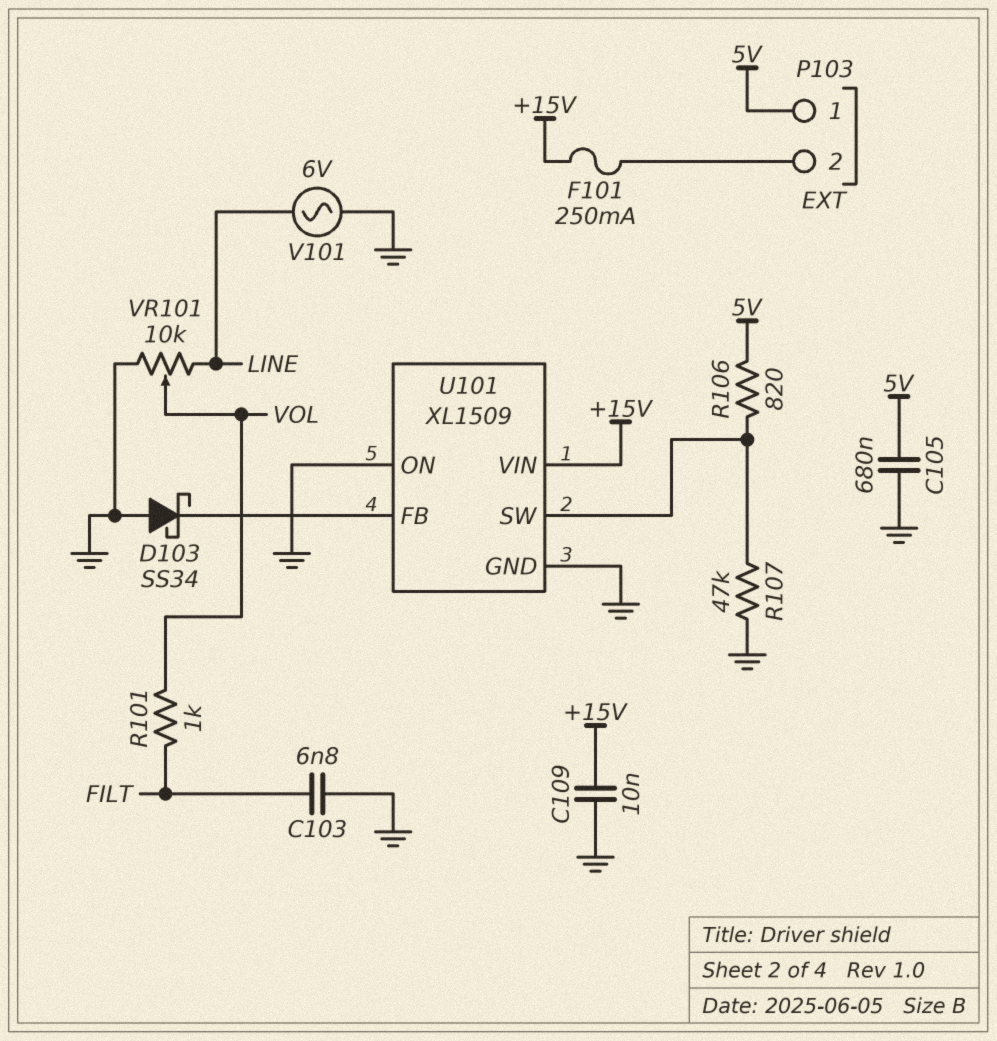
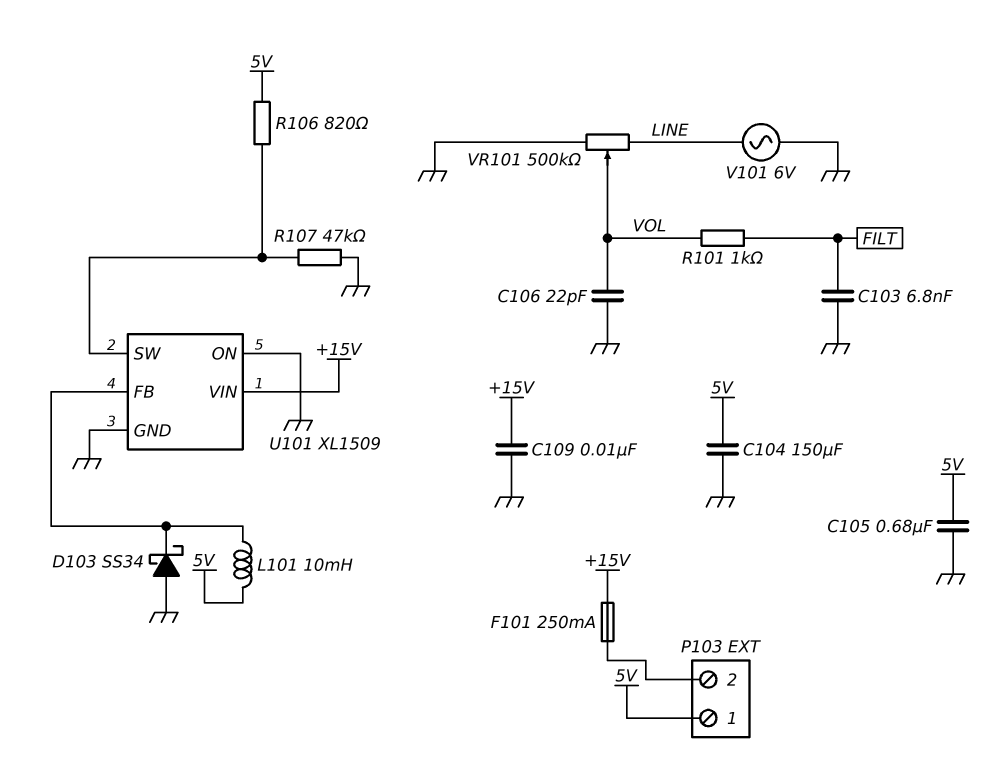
C104: none -> 150uF (5V, GND)
C106: none -> 22pF (GND, VOL)
L101: none -> 10mH (5V, U101/FB)
VR101: 10k (GND, LINE, wiper VOL) -> 500k (GND, LINE, wiper VOL)

